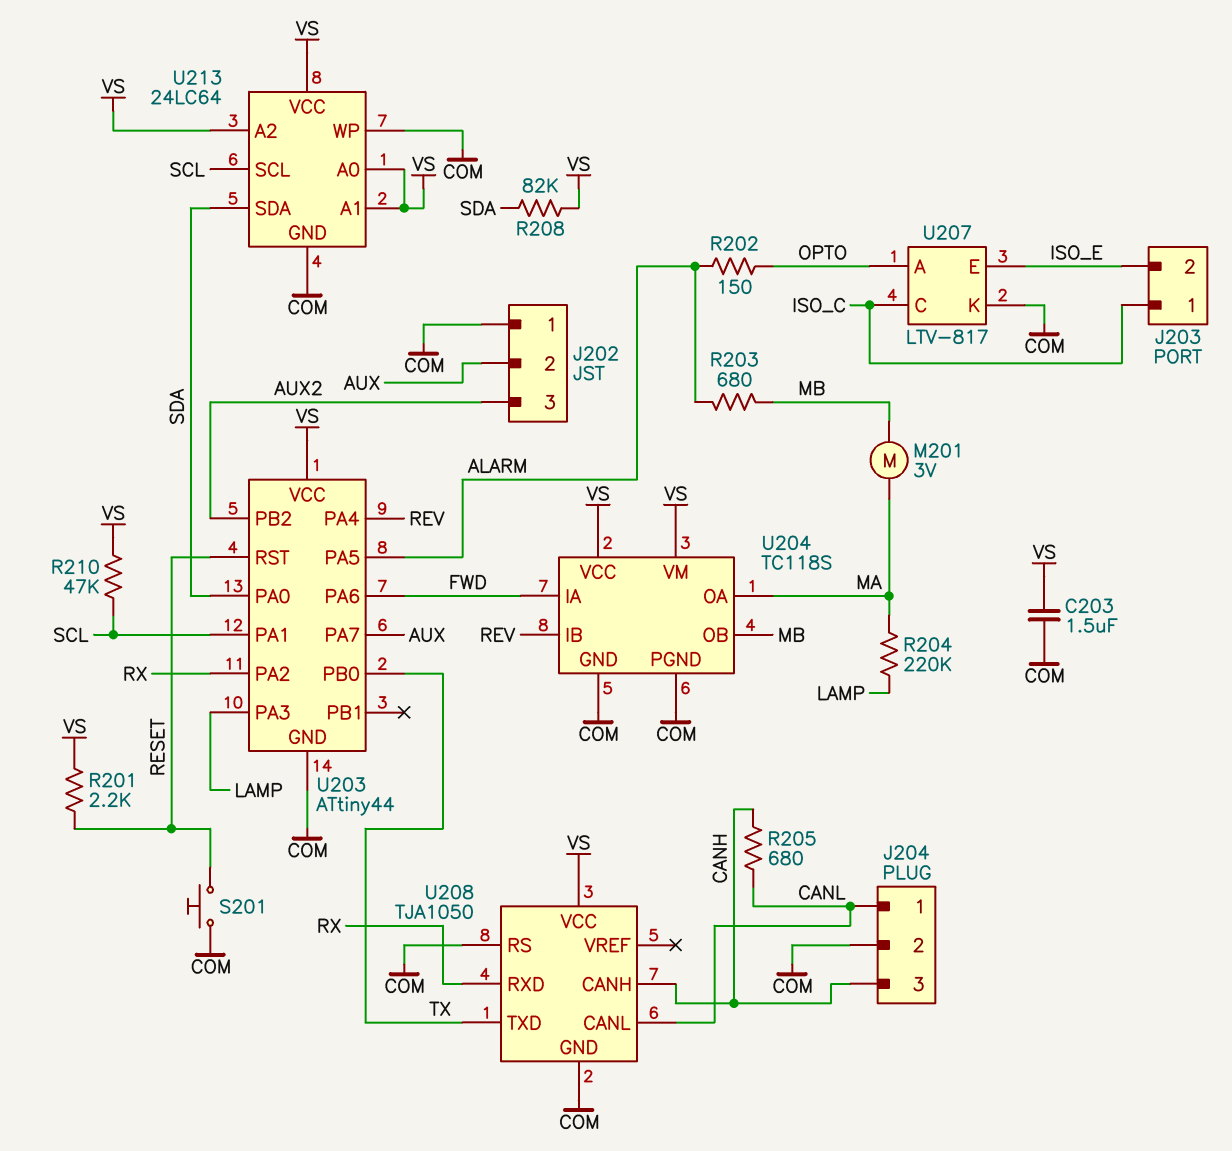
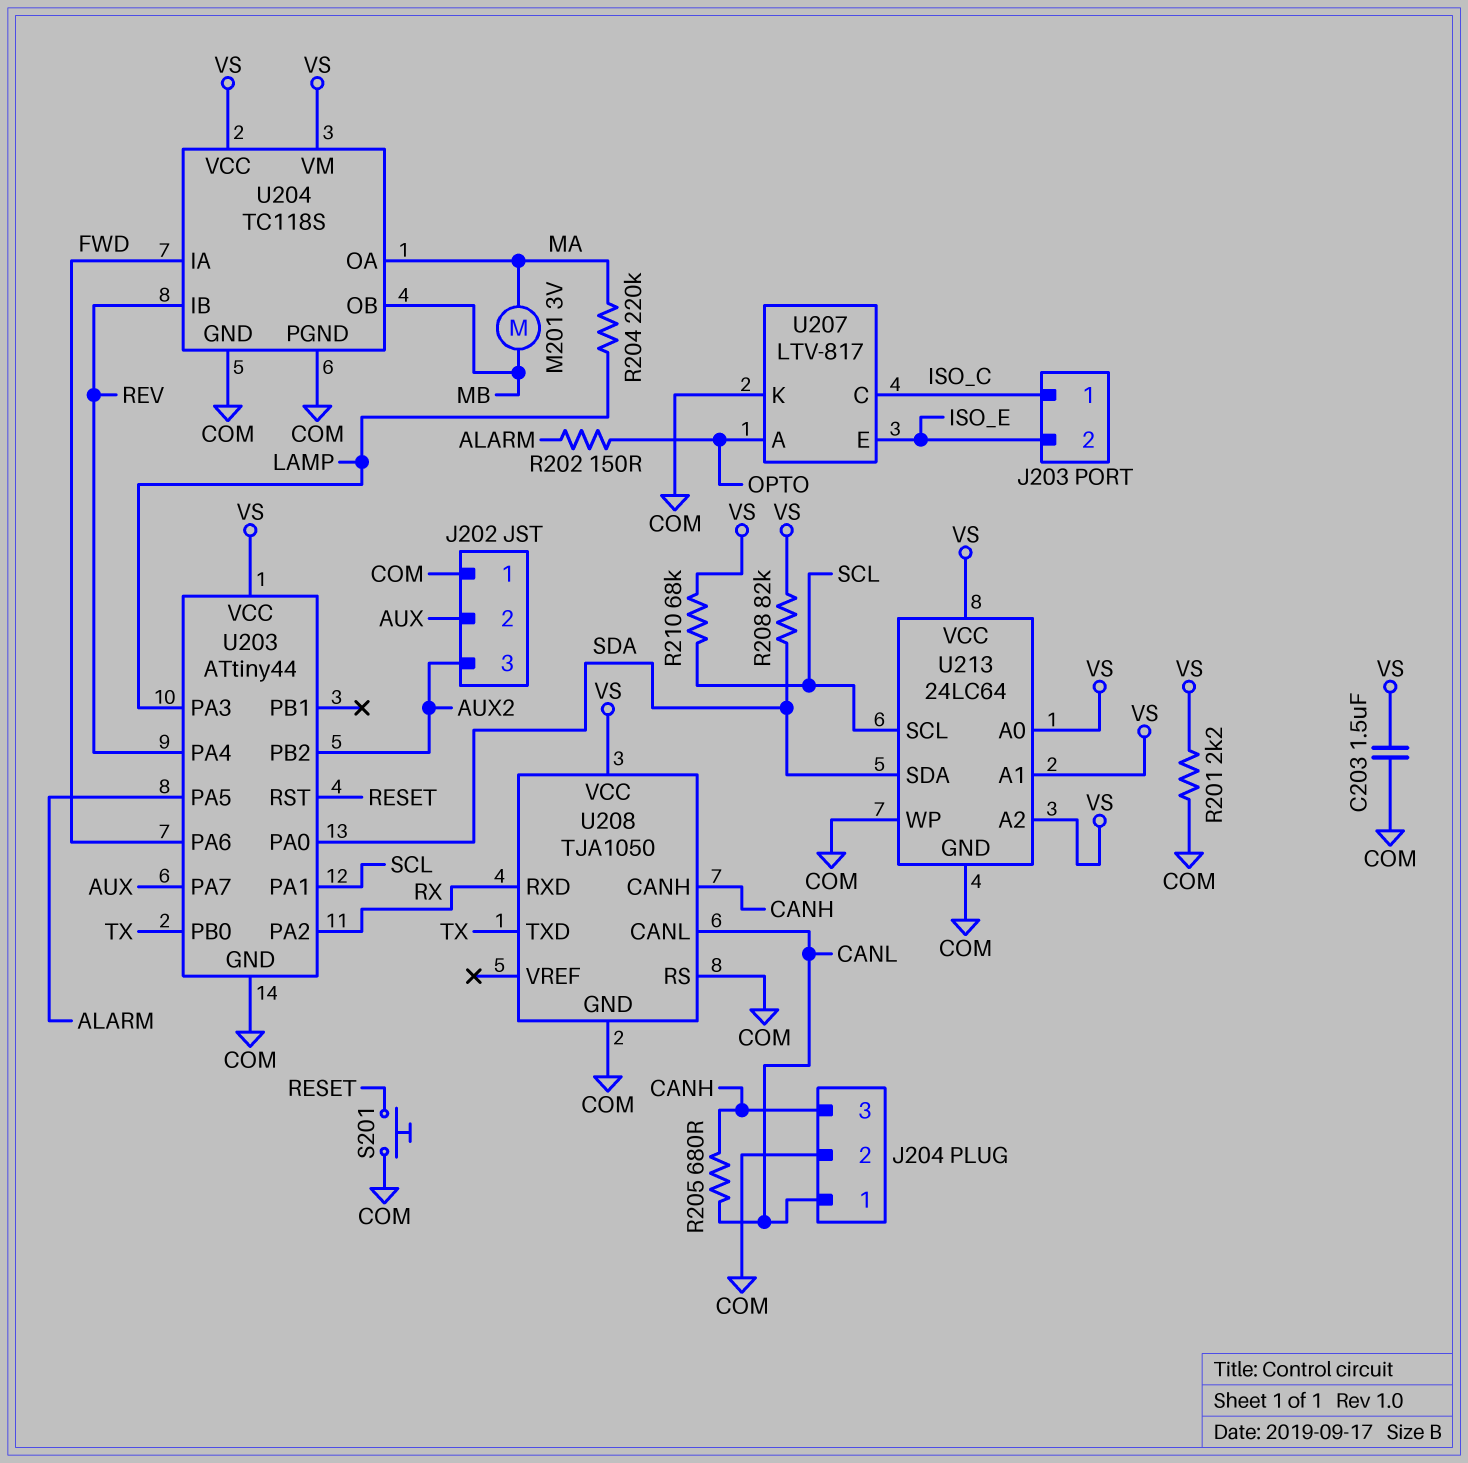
R201: 2.2k (RESET, VS) -> 2.2k (COM, VS)
R203: 680 (ALARM, MB) -> none
R210: 47k (SCL, VS) -> 68k (SCL, VS)

